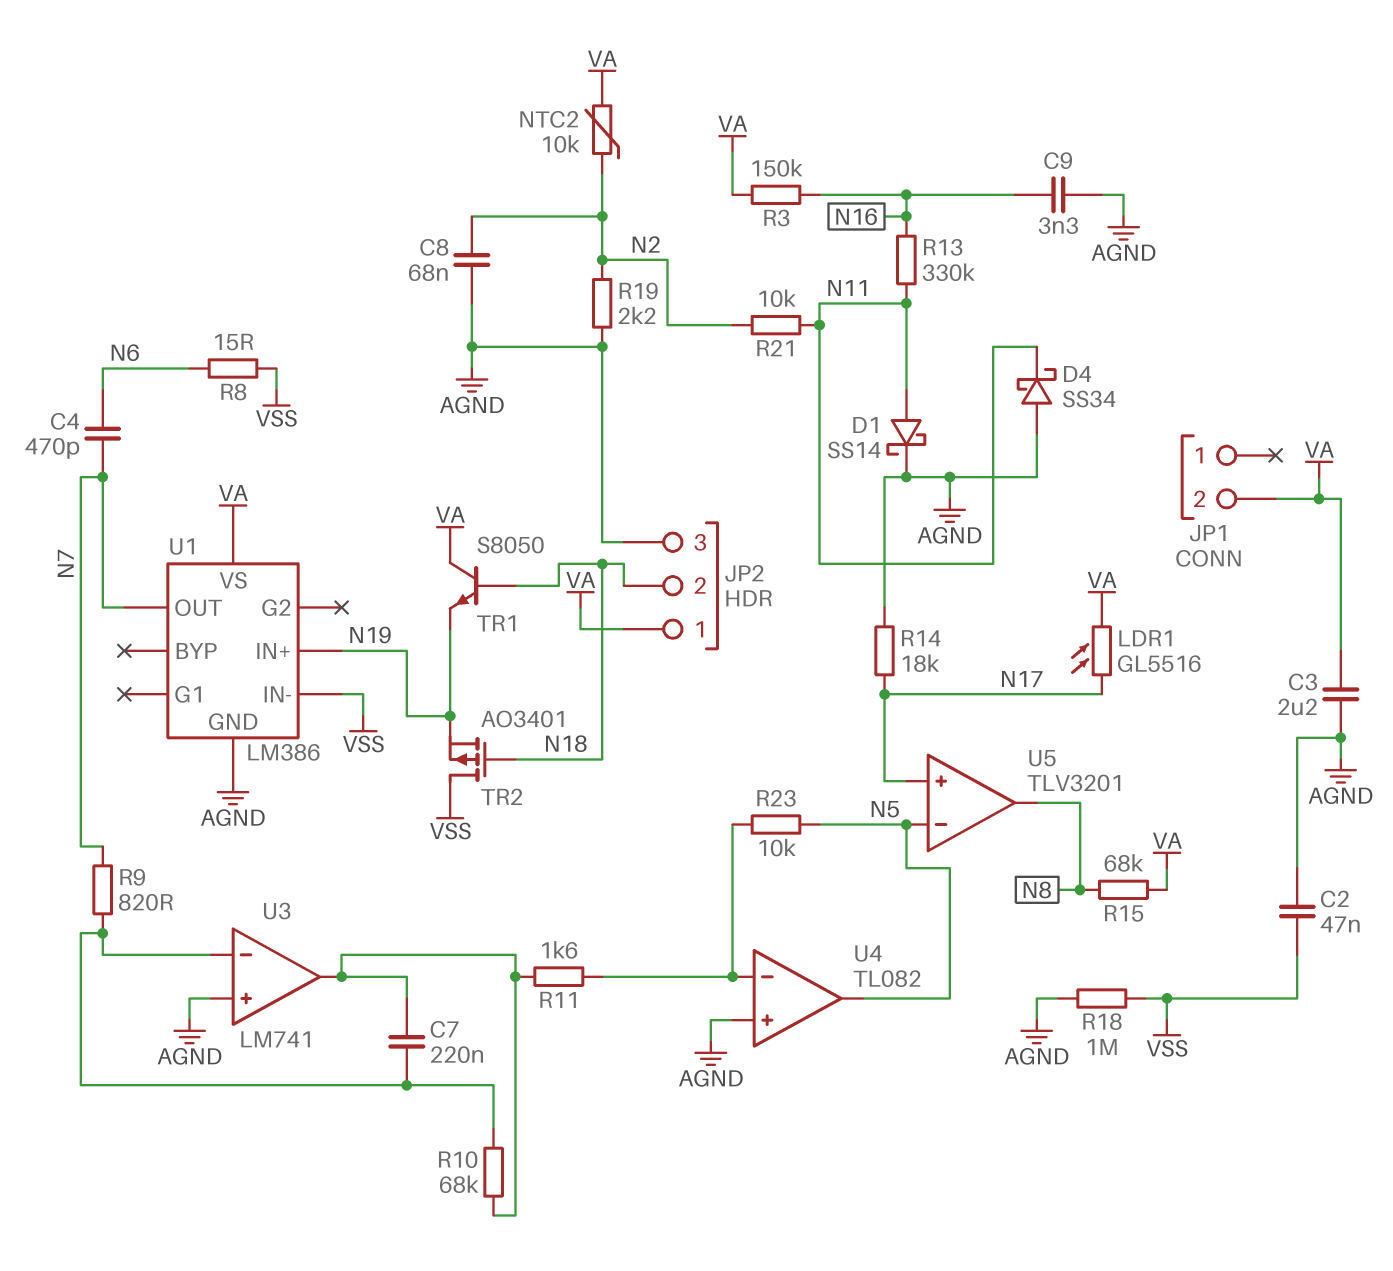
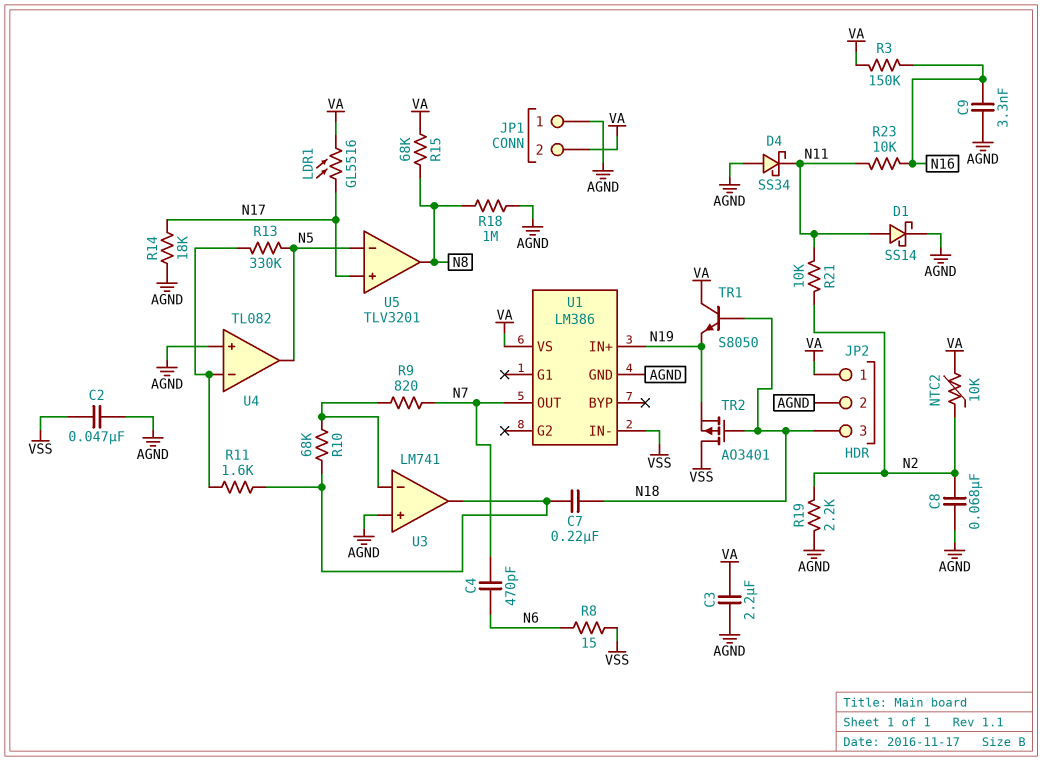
C7: 220nF (U3/in-, U3/out) -> 220nF (N18, U3/out)
JP1 pin 1: none -> AGND
JP2 pin 2: N18 -> AGND
JP2 pin 3: AGND -> N18
R13: 330k (N11, N16) -> 330k (N5, U4/in-)
R18: 1M (AGND, VSS) -> 1M (AGND, N8)
R23: 10k (N5, U4/in-) -> 10k (N11, N16)

